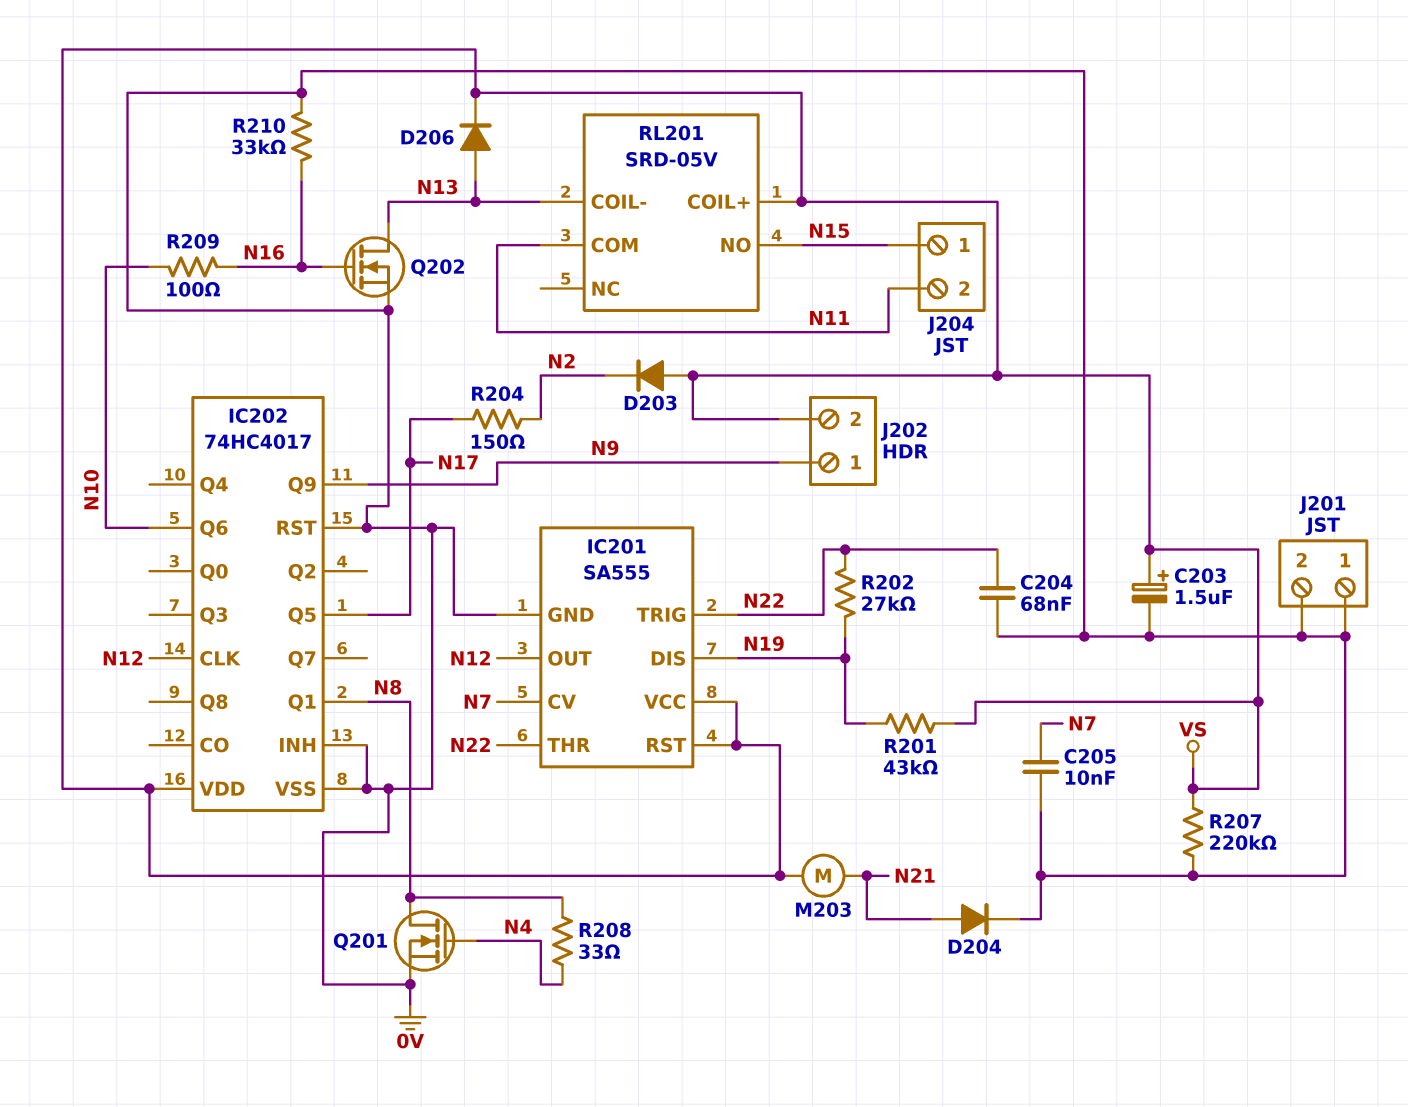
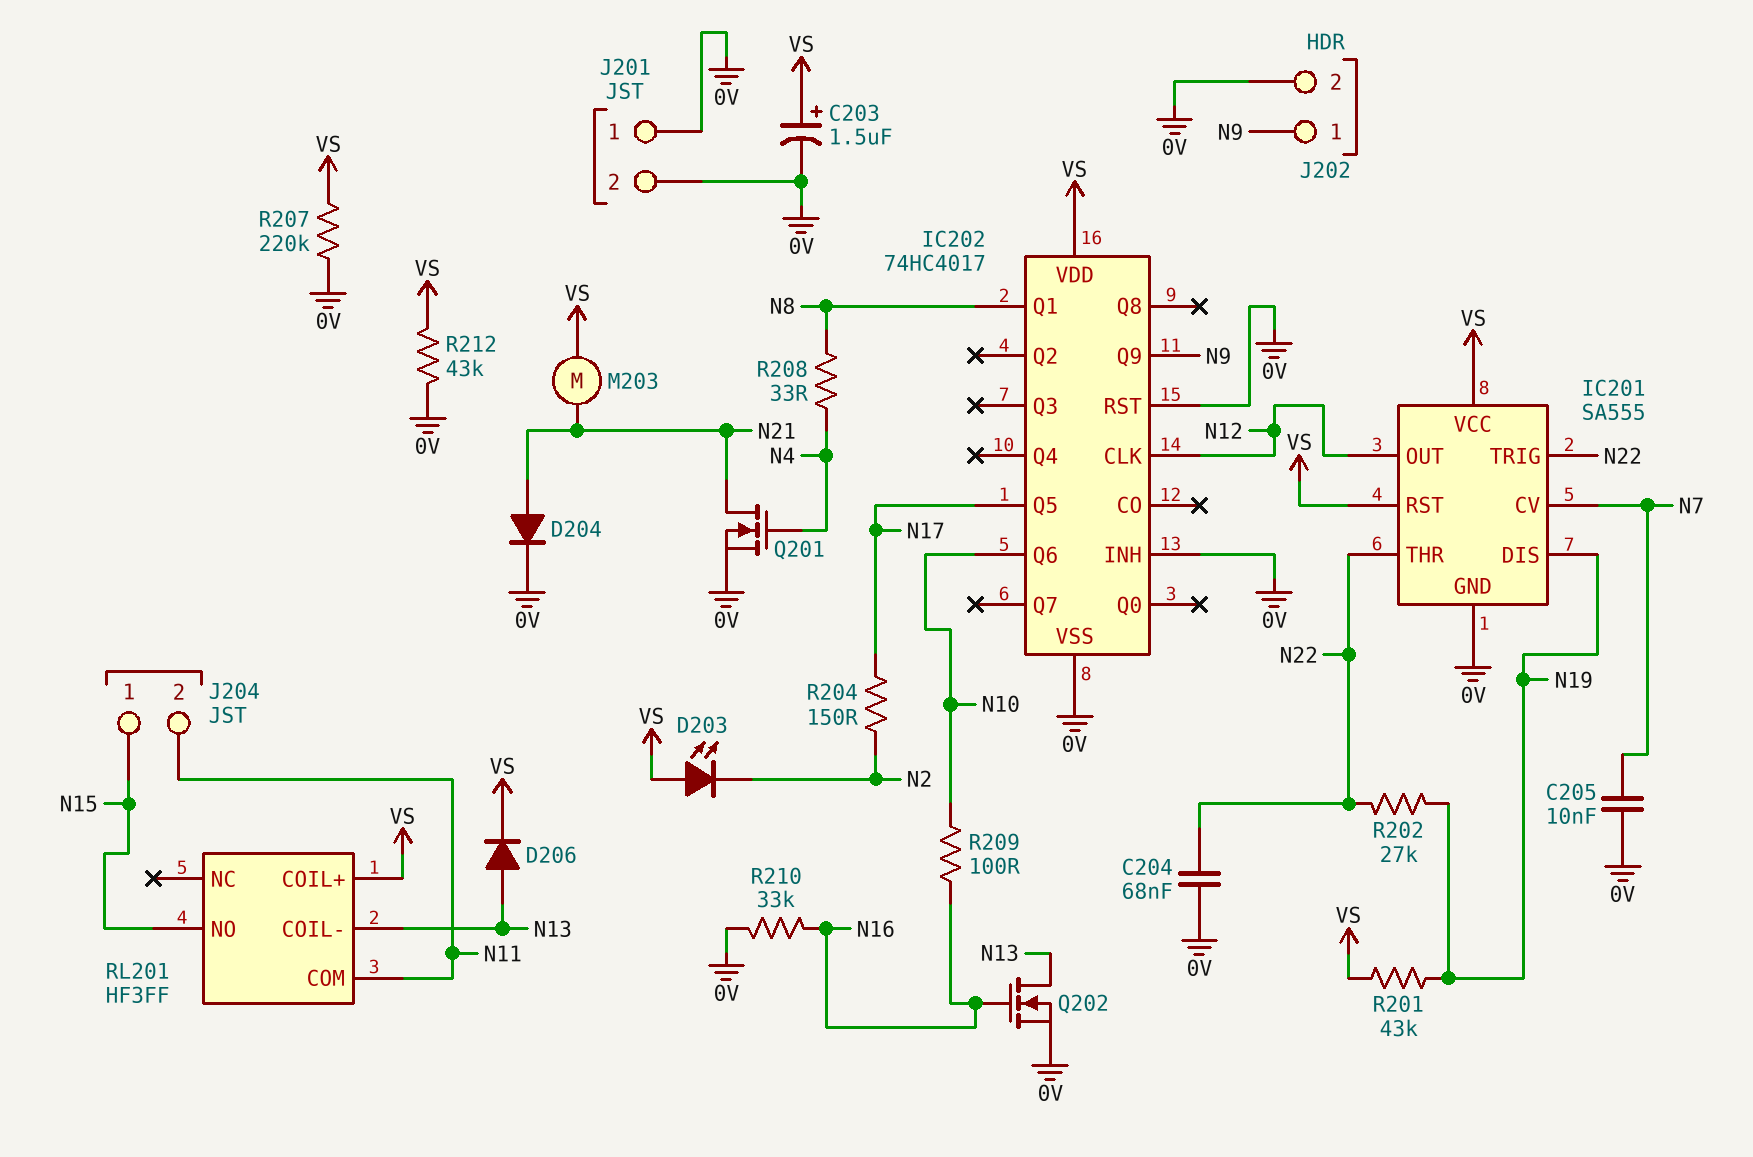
D203: diode (A VS, K N2) -> LED (A VS, K N2)
J202 pin 2: VS -> 0V
Q201: NMOS (G N4, D N8, S 0V) -> NMOS (G N4, D N21, S 0V)
R212: none -> 43k (0V, VS)
RL201: SRD-05V -> HF3FF

